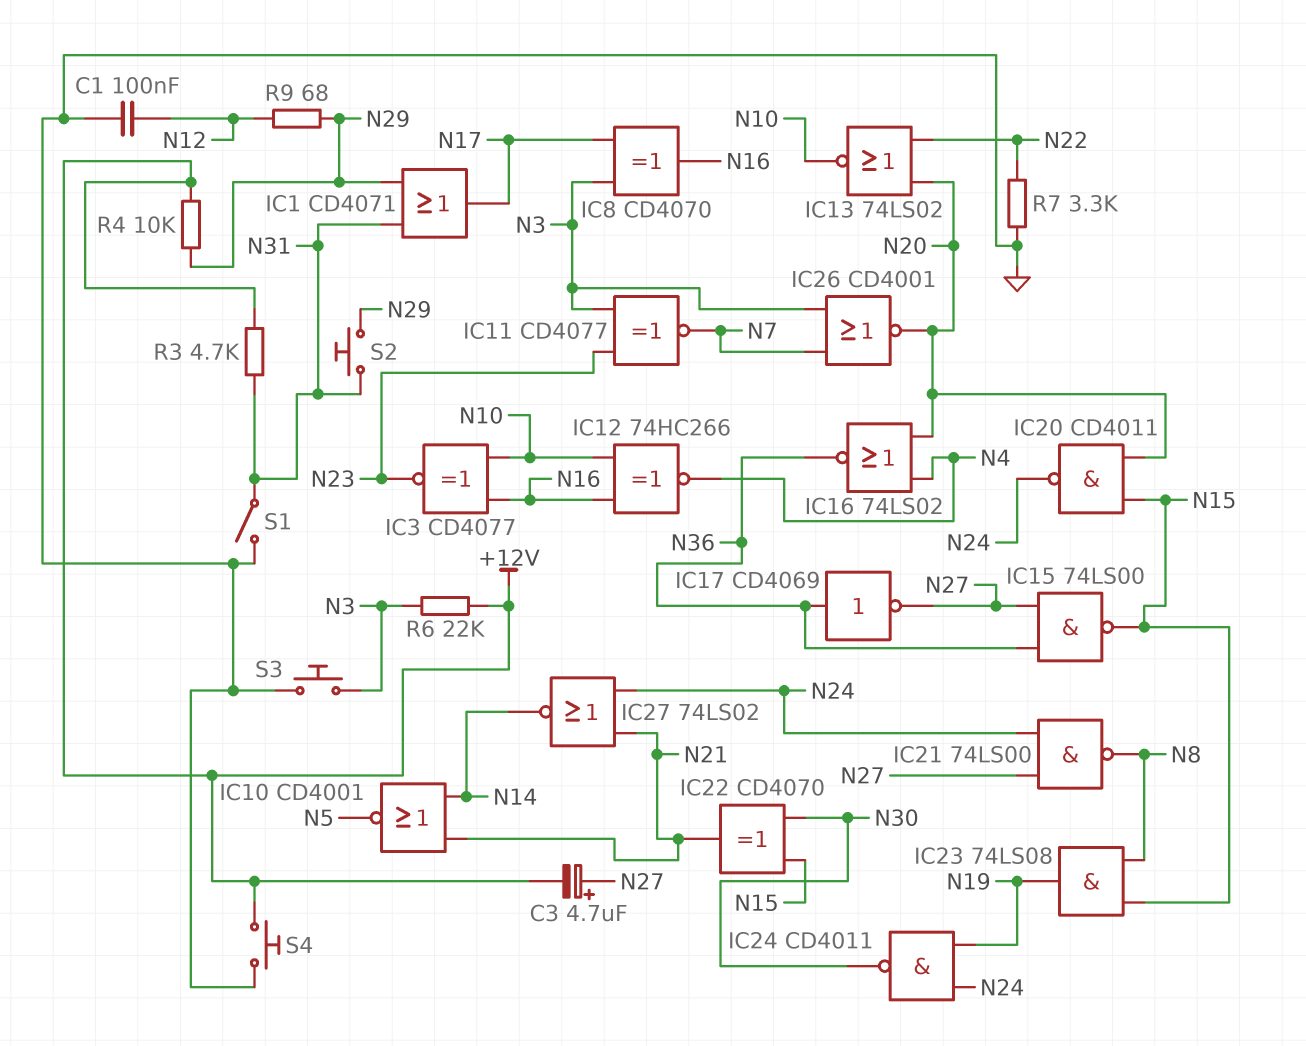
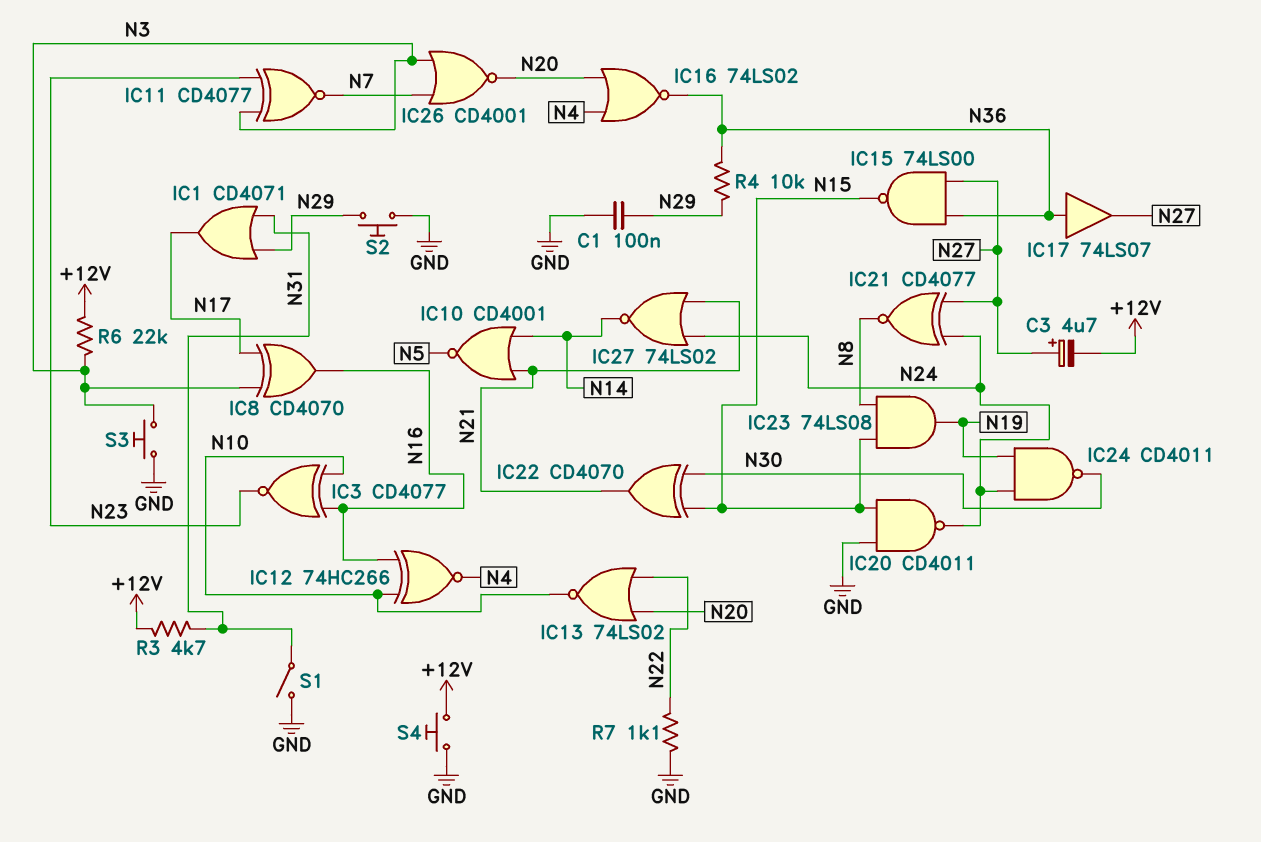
C1: 100nF (GND, N12) -> 100nF (GND, N29)
IC17: NOT CD4069 (in N36, out N27) -> buffer 74LS07 (in N36, out N27)
IC20: NAND CD4011 (in N15, in N20, out N24) -> NAND CD4011 (in GND, in N15, out N24)
IC21: NAND 74LS00 (in N24, in N27, out N8) -> XNOR CD4077 (in N24, in N27, out N8)
R4: 10k (+12V, N29) -> 10k (N29, N36)
R7: 3.3k (GND, N22) -> 1.1k (GND, N22)
R9: 68 (N12, N29) -> none
S2: button (N29, N31) -> button (GND, N29)

